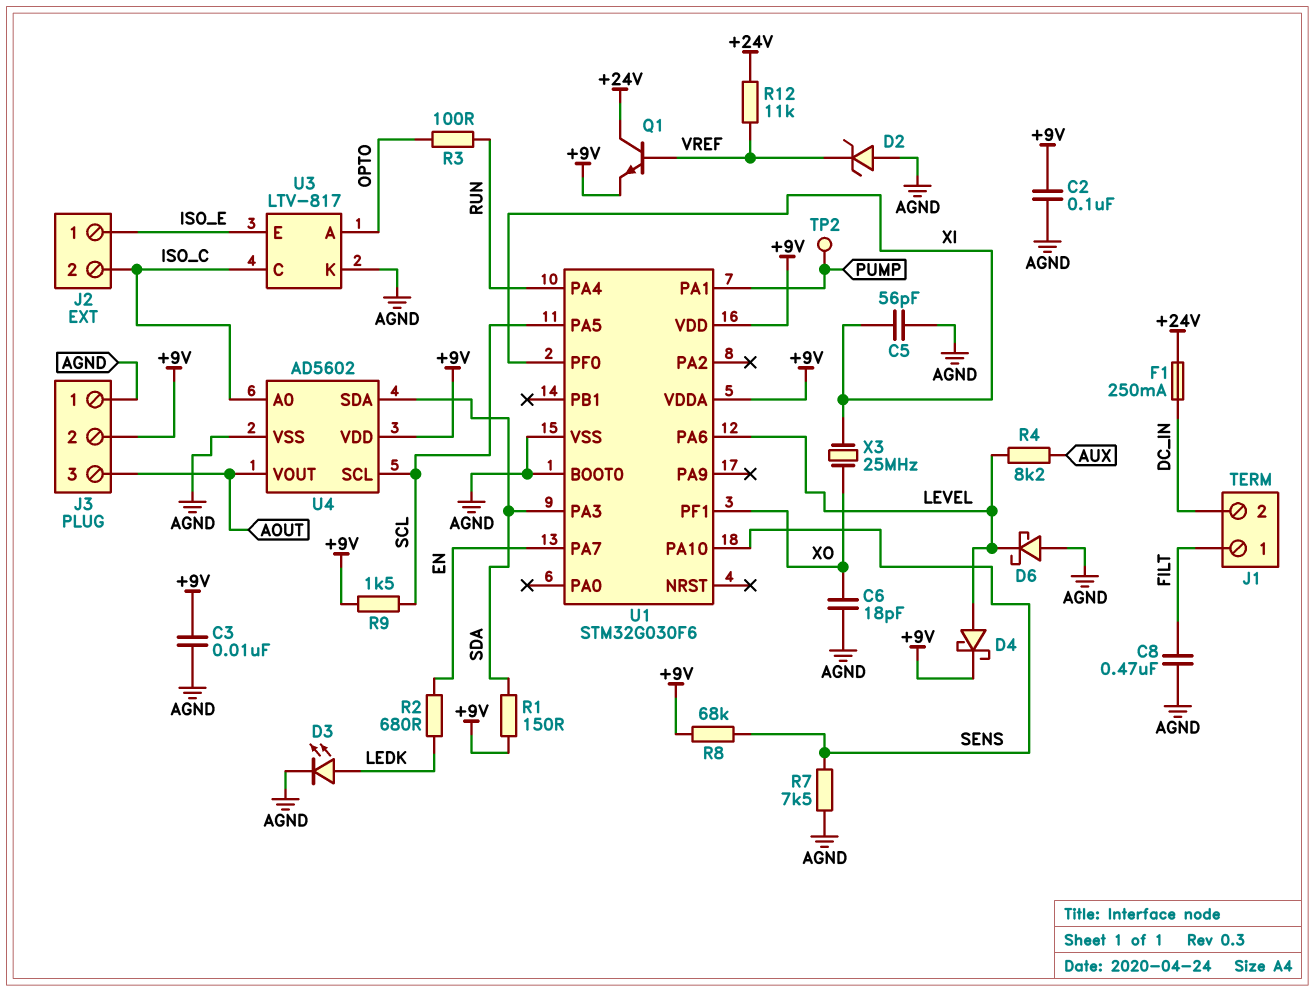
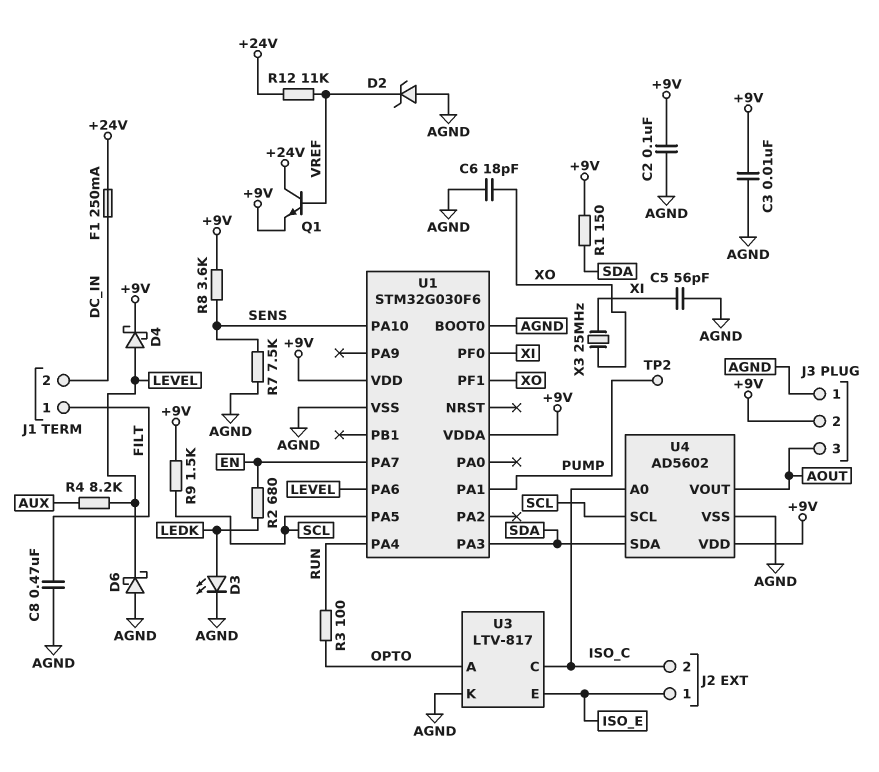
R8: 68k (+9V, SENS) -> 3.6k (+9V, SENS)

